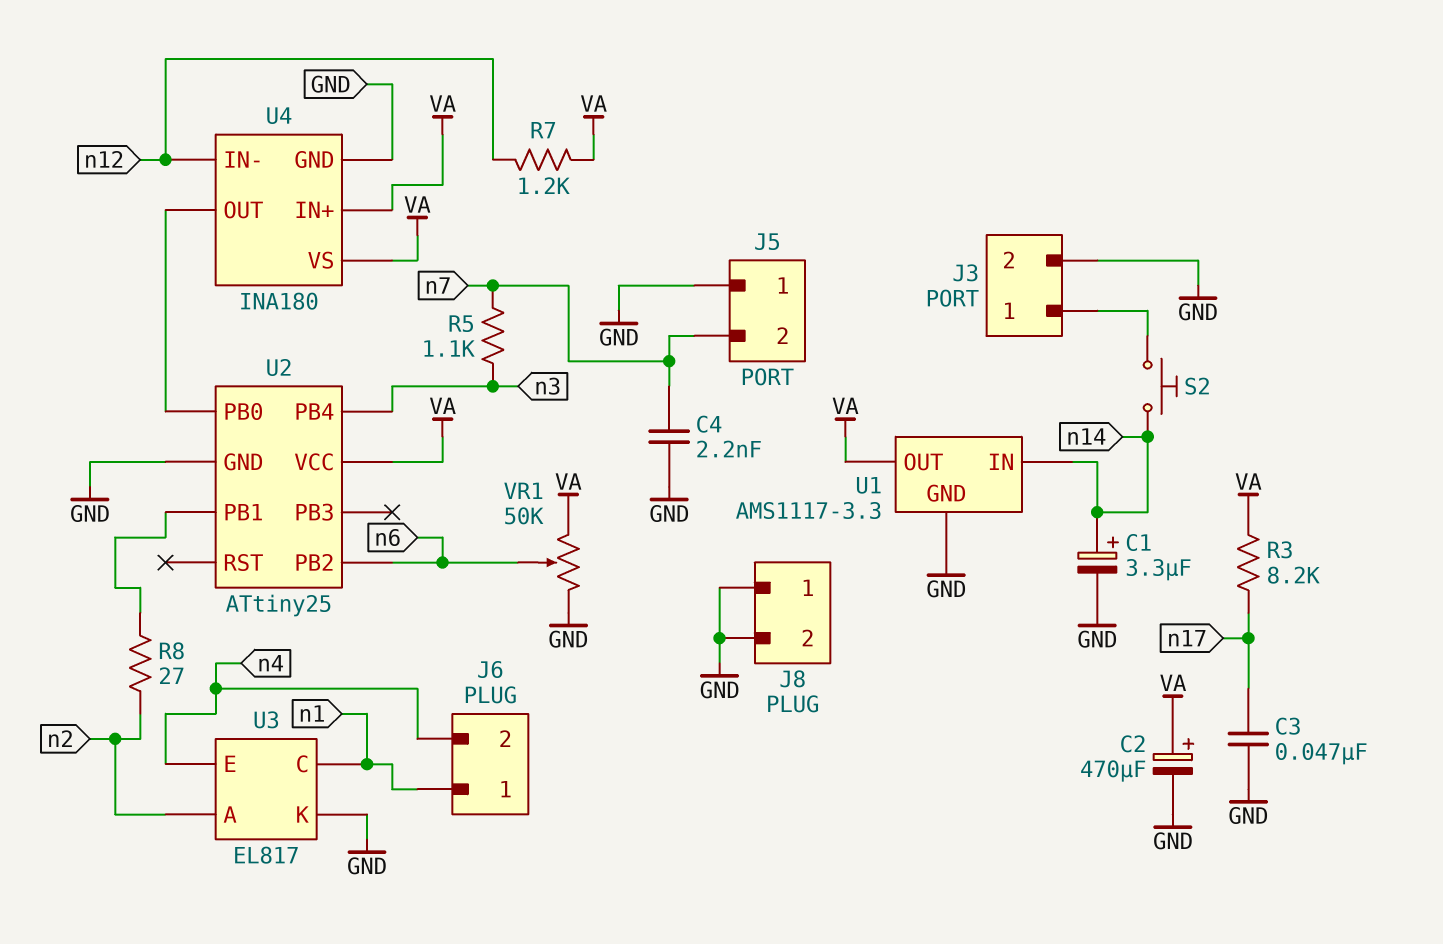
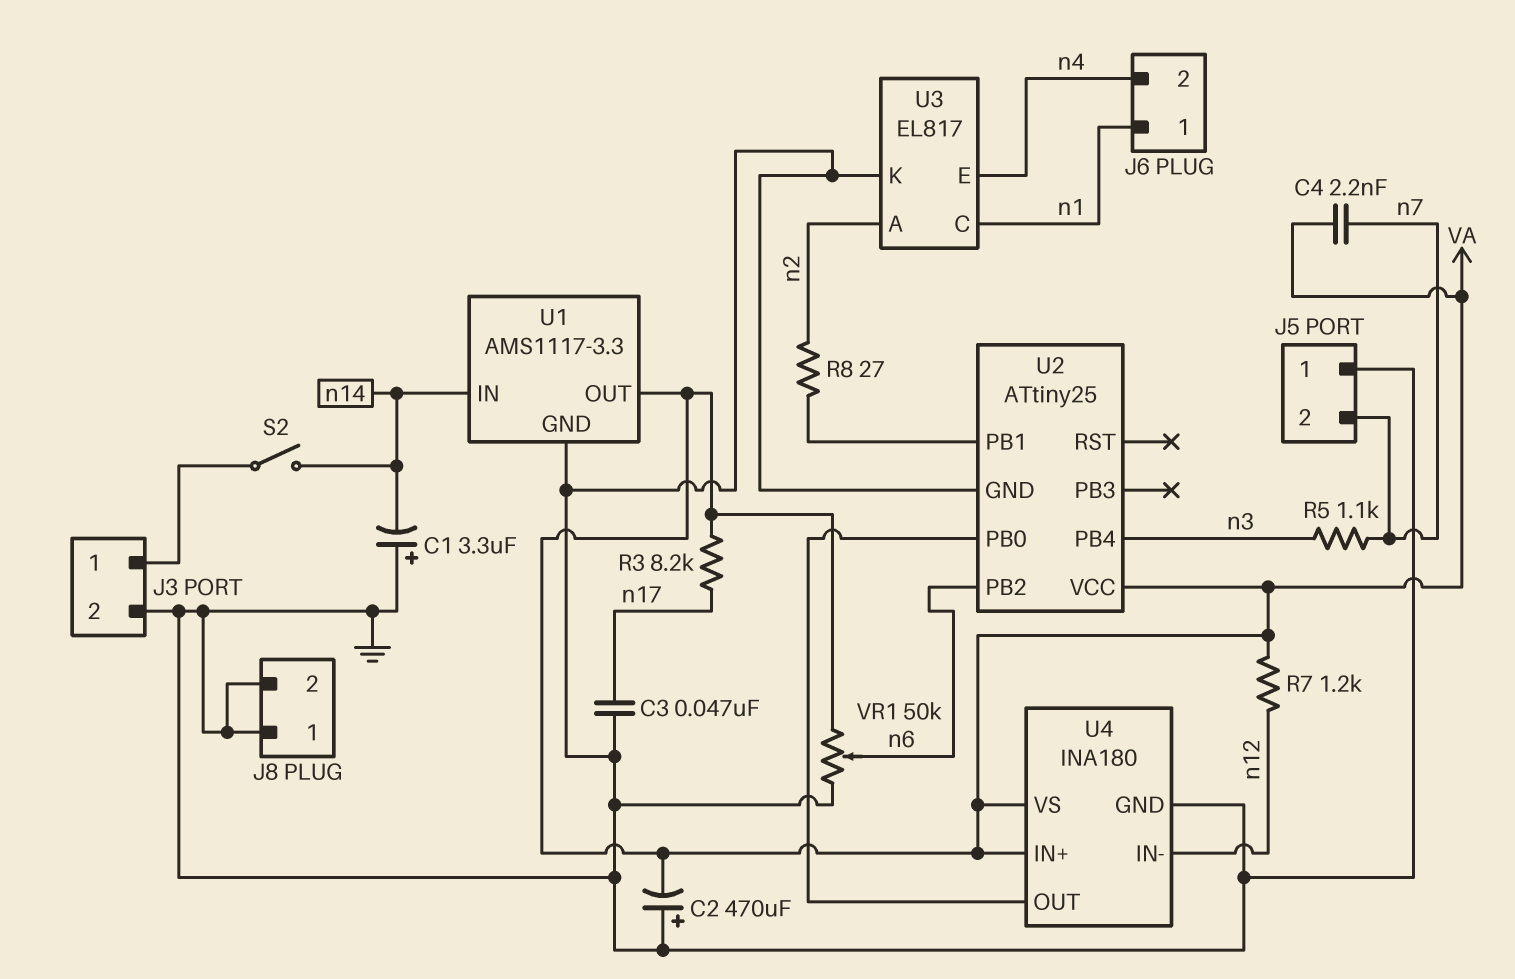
C1: 3.3uF (plus n14, minus GND) -> 3.3uF (plus GND, minus n14)
C2: 470uF (plus VA, minus GND) -> 470uF (plus GND, minus VA)
C4: 2.2nF (GND, n7) -> 2.2nF (VA, n7)
S2: button (J3/1, n14) -> switch (J3/1, n14)

